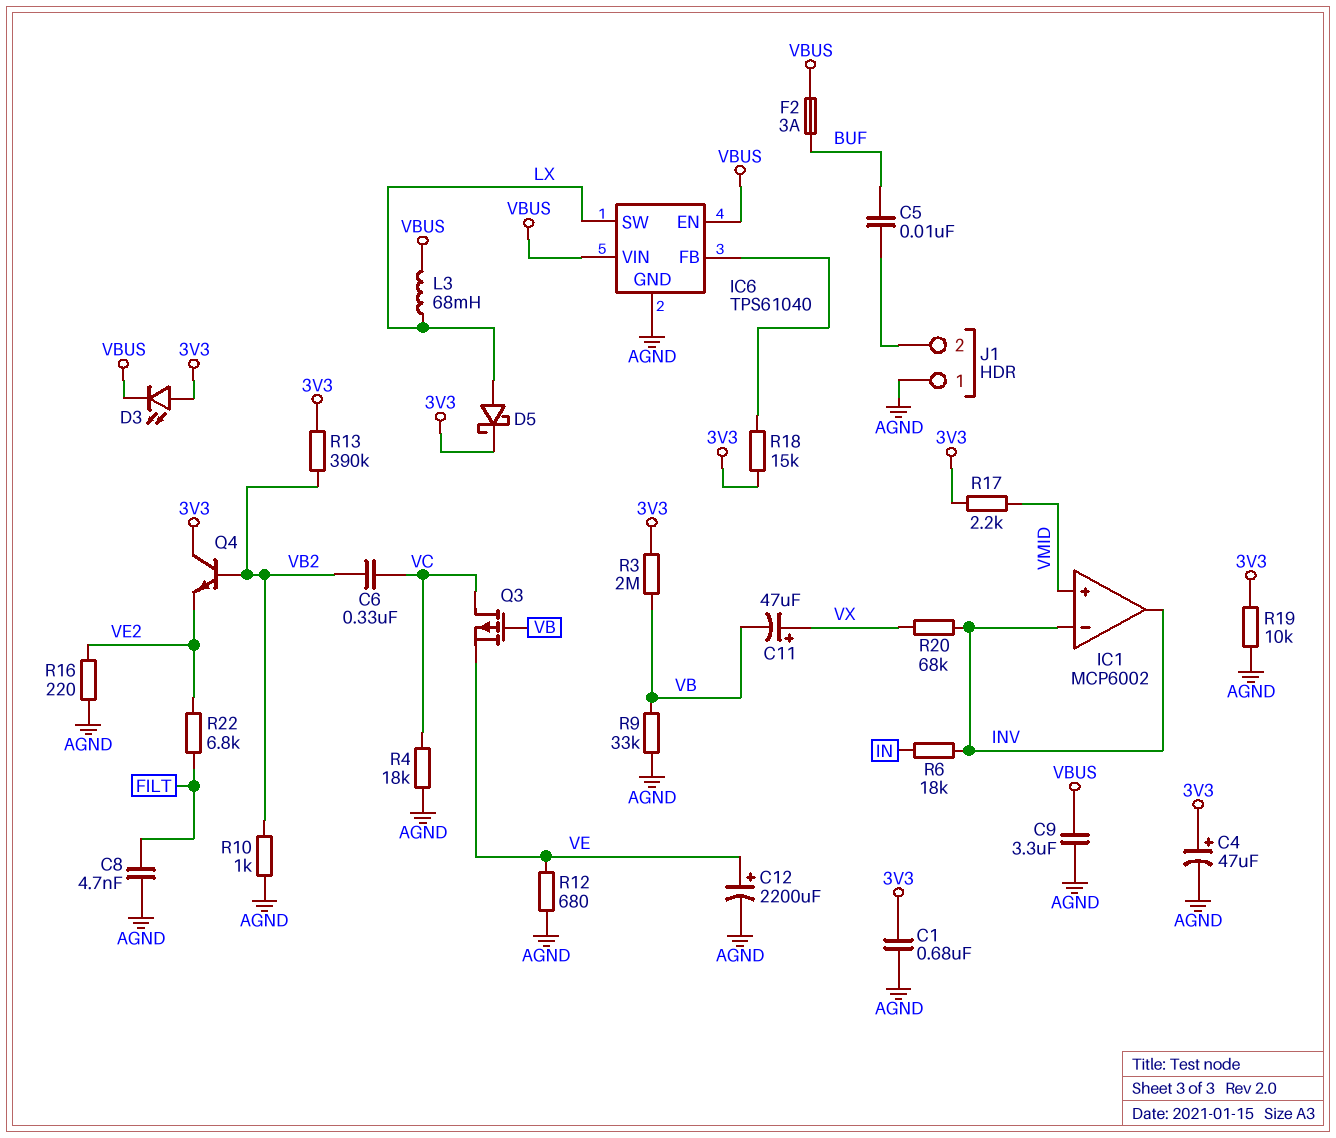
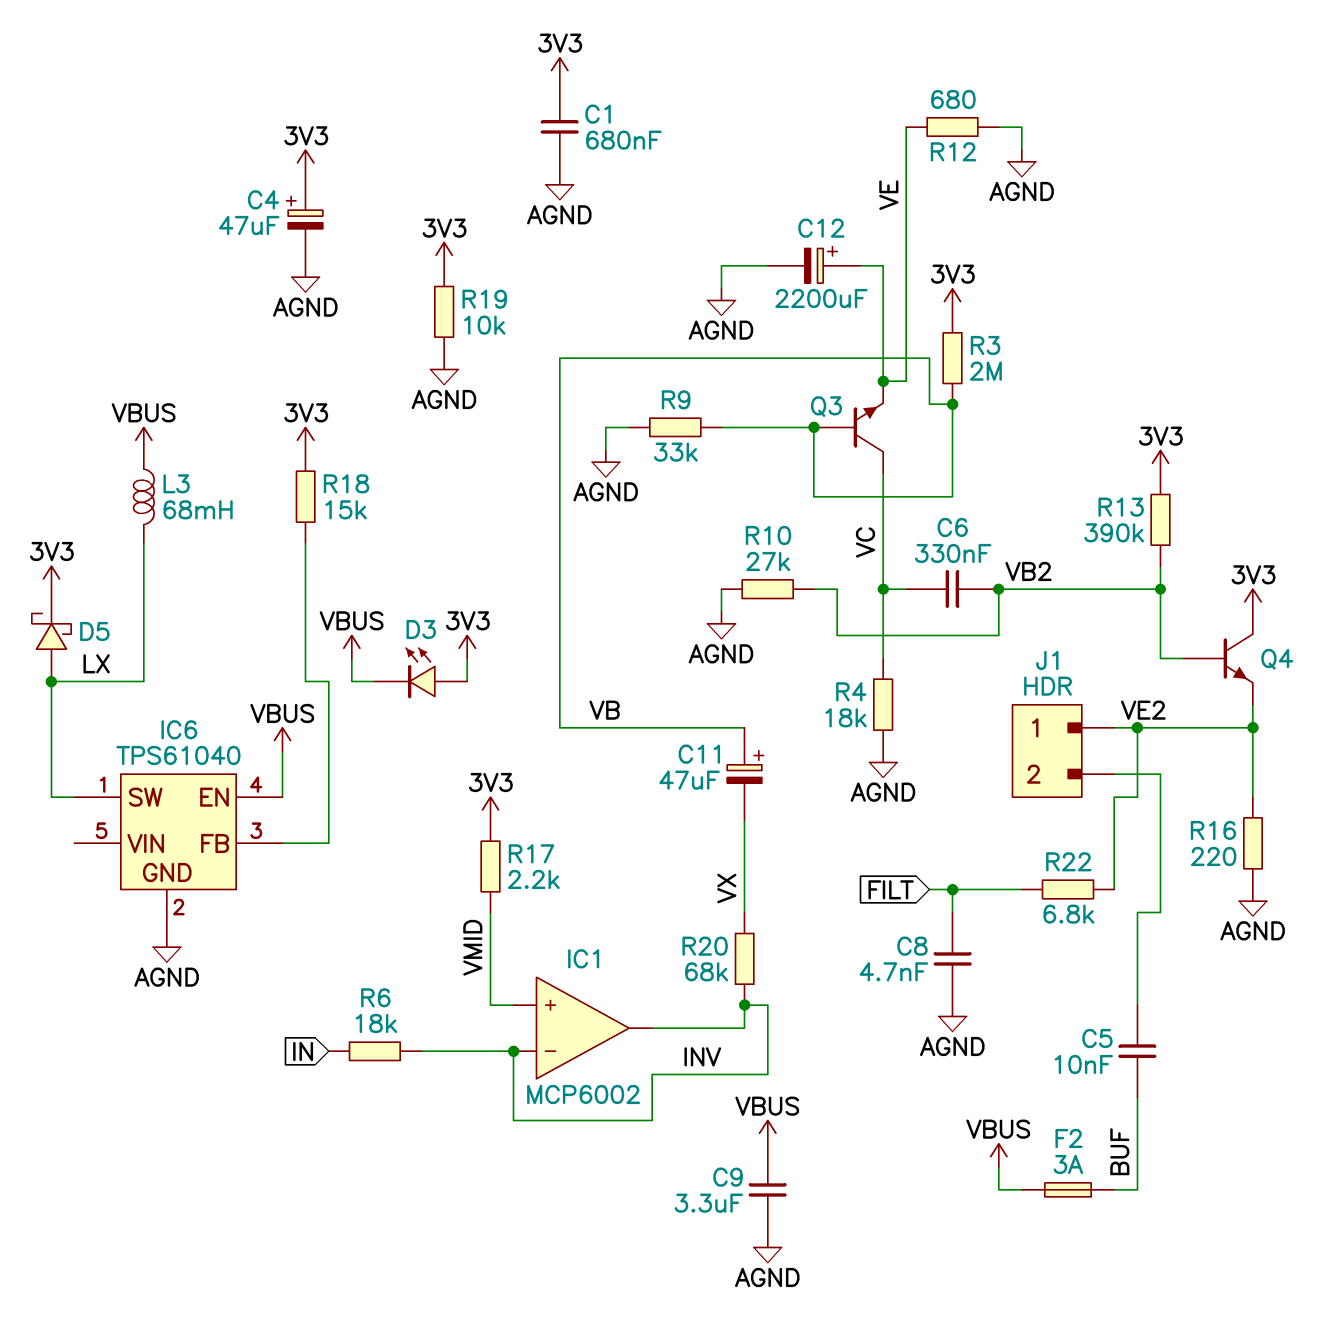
C11: 47uF (plus VX, minus VB) -> 47uF (plus VB, minus VX)
IC6 pin VIN: VBUS -> none
J1 pin 1: AGND -> VE2
Q3: PMOS (G VB, D VC, S VE) -> NPN (B VB, C VC, E VE)
R10: 1k (AGND, VB2) -> 27k (AGND, VB2)

